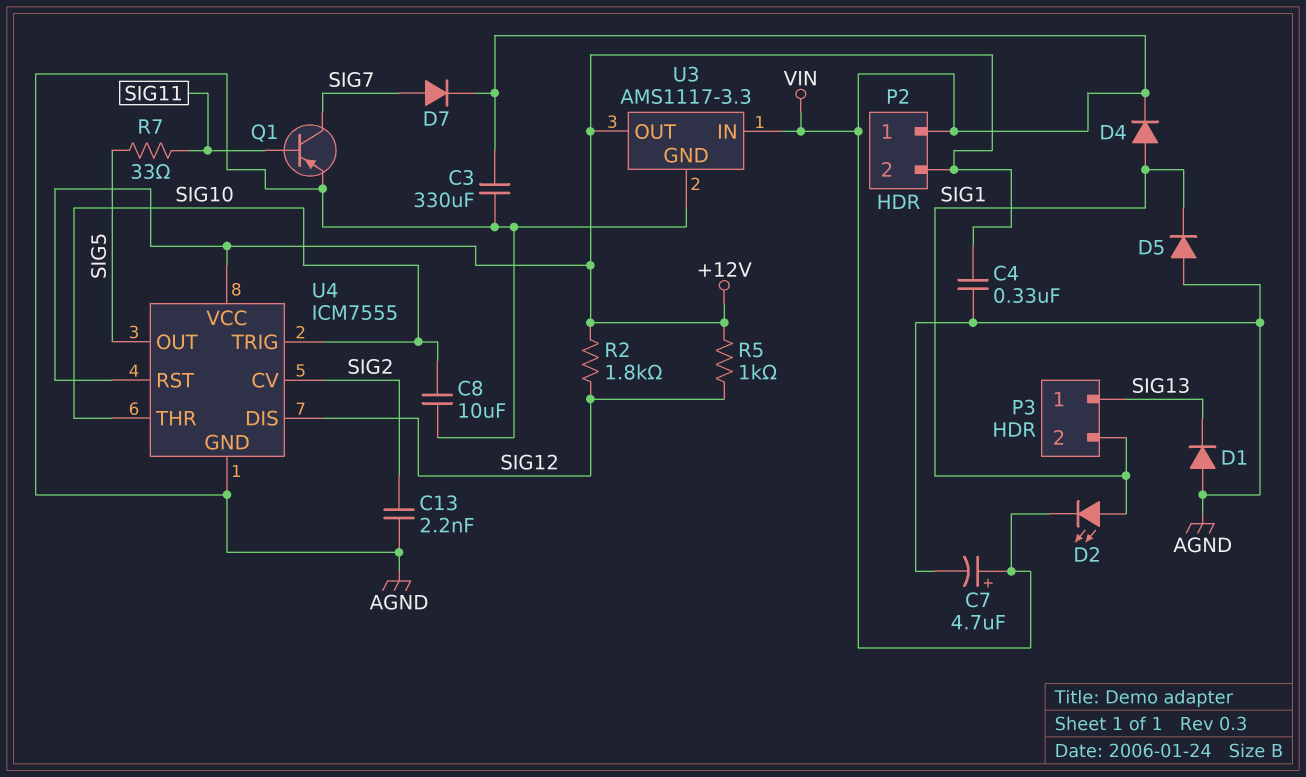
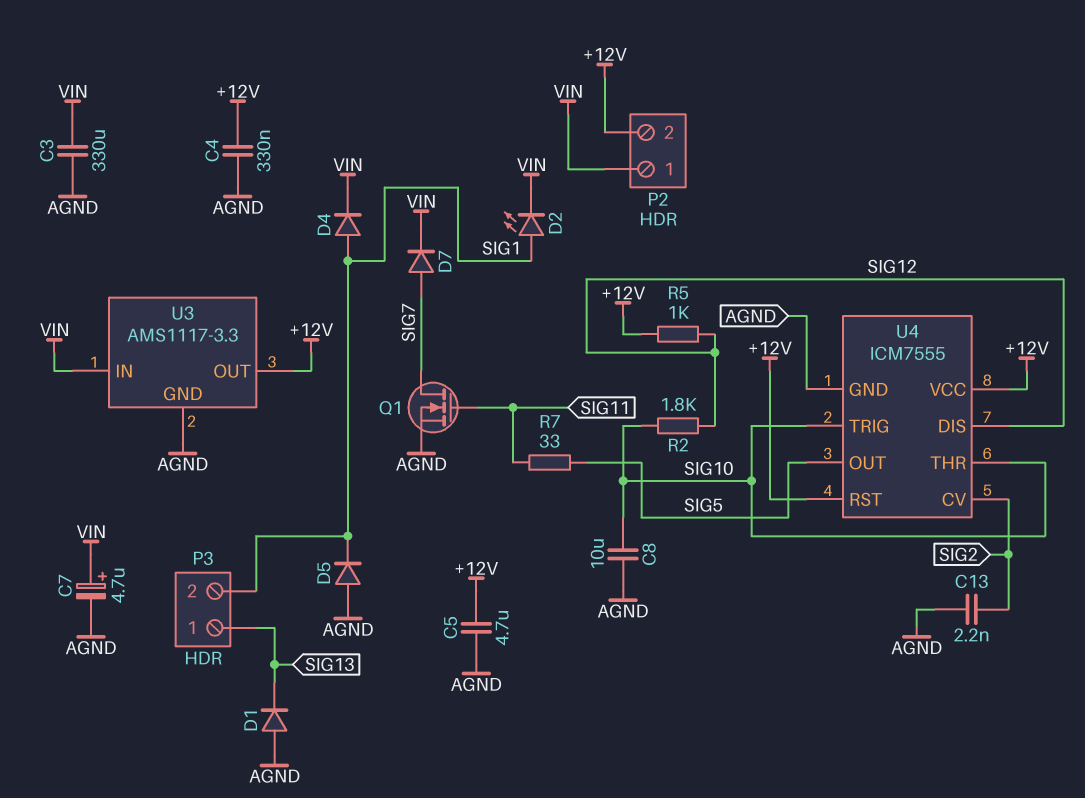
C5: none -> 4.7uF (+12V, AGND)
Q1: PNP (B SIG11, C SIG7, E AGND) -> NMOS (G SIG11, D SIG7, S AGND)
R2: 1.8k (+12V, SIG12) -> 1.8k (SIG10, SIG12)

